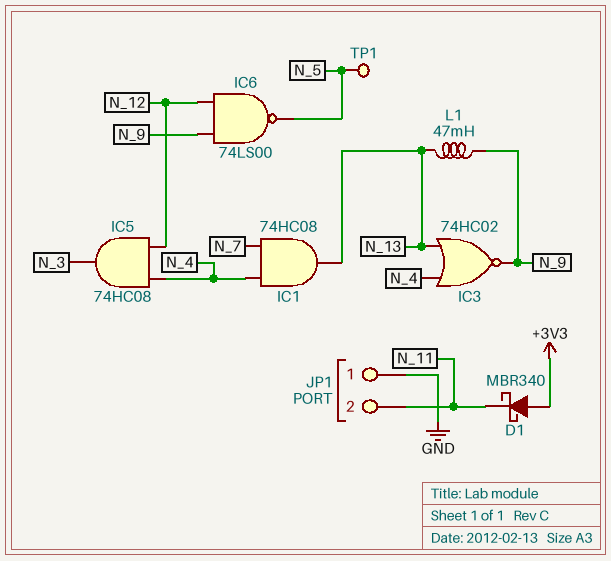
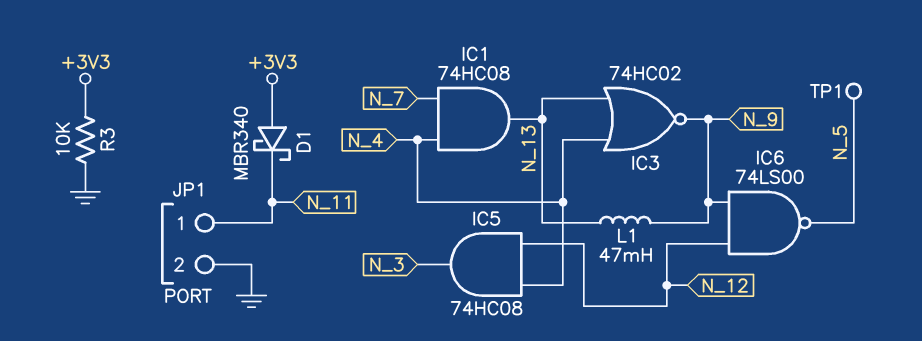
JP1 pin 1: GND -> N_11
JP1 pin 2: N_11 -> GND
R3: none -> 10k (+3V3, GND)

